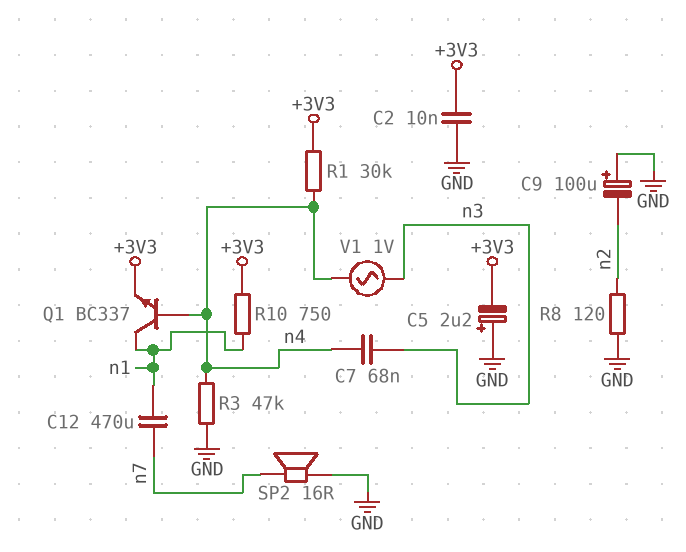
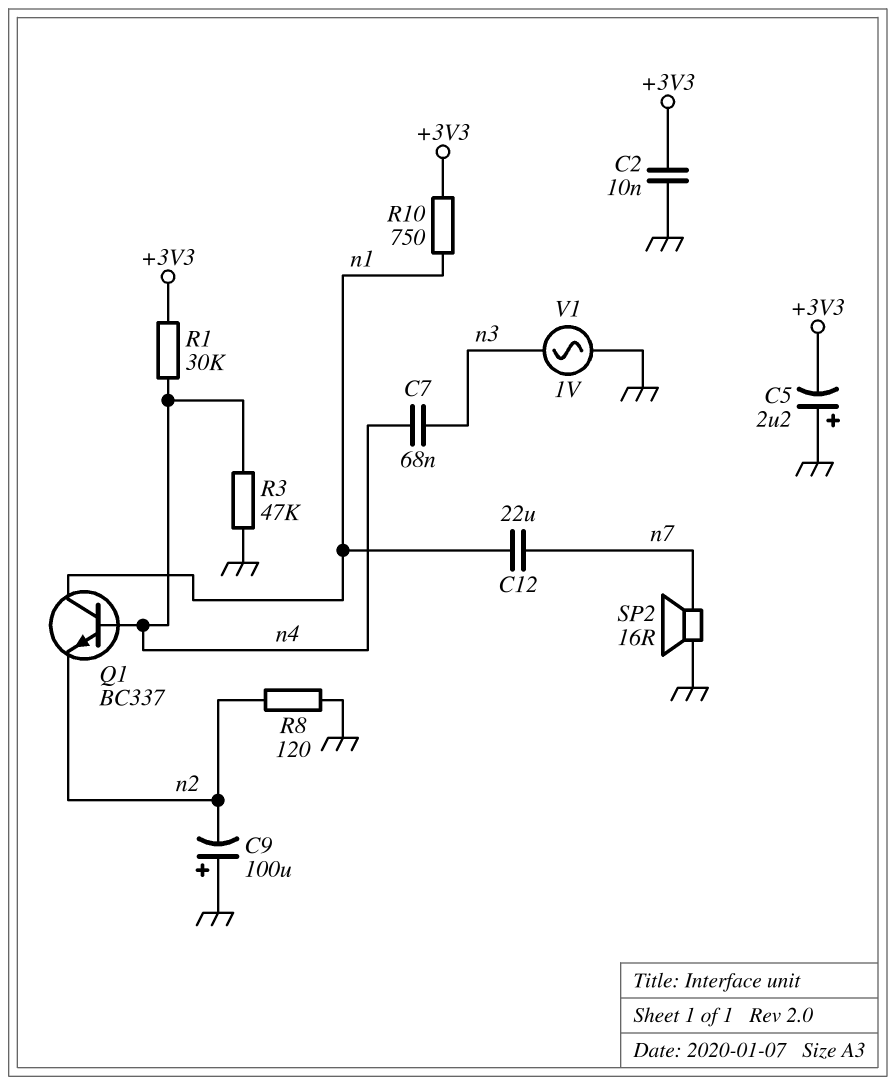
C12: 470uF (n1, n7) -> 22uF (n1, n7)
Q1: NPN BC337 (B n4, C n1, E +3V3) -> NPN BC337 (B n4, C n1, E n2)
V1: AC 1V (n3, n4) -> AC 1V (GND, n3)

